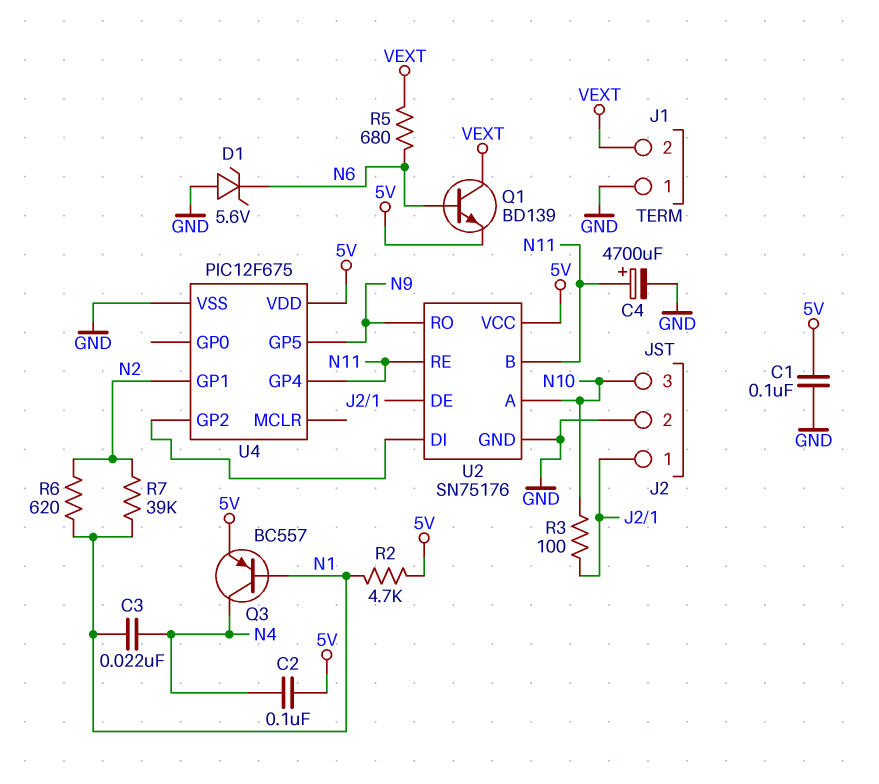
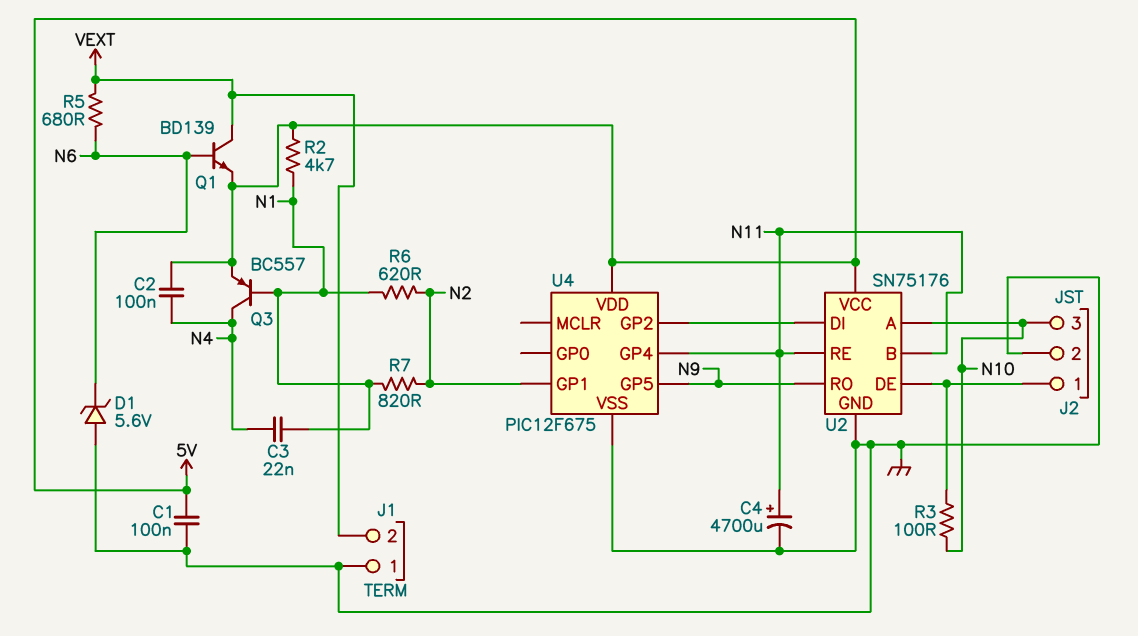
R7: 39k (N1, N2) -> 820 (N1, N2)

